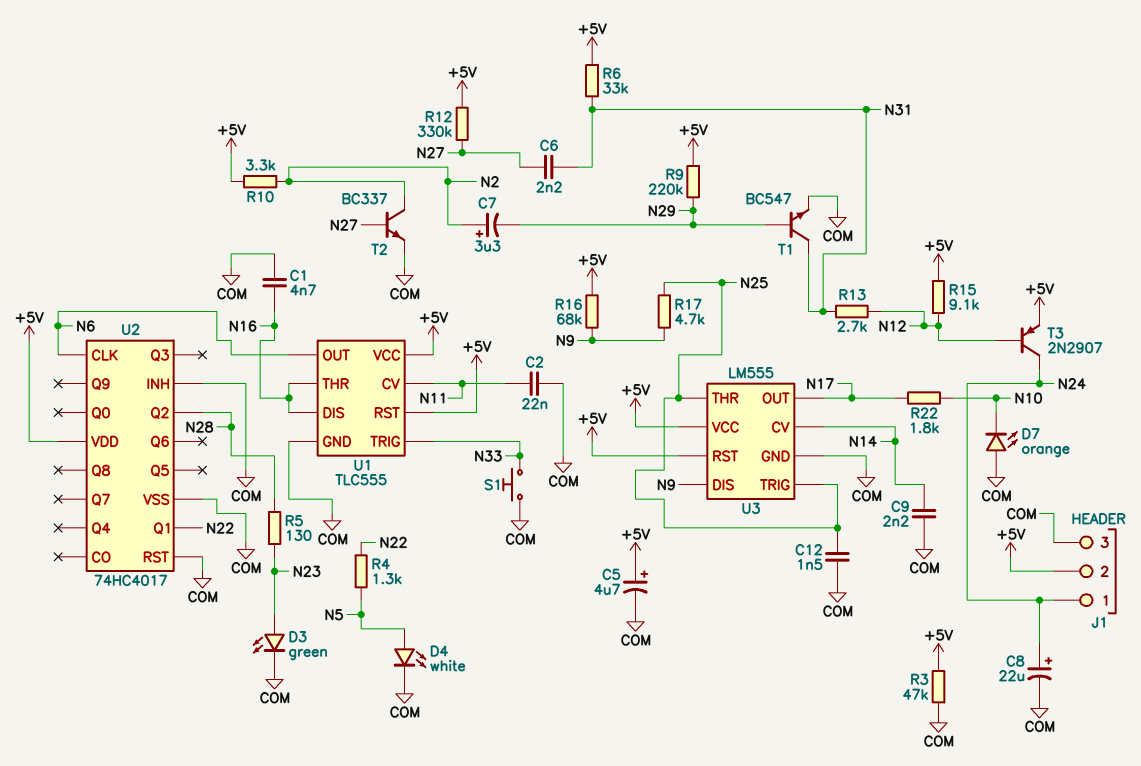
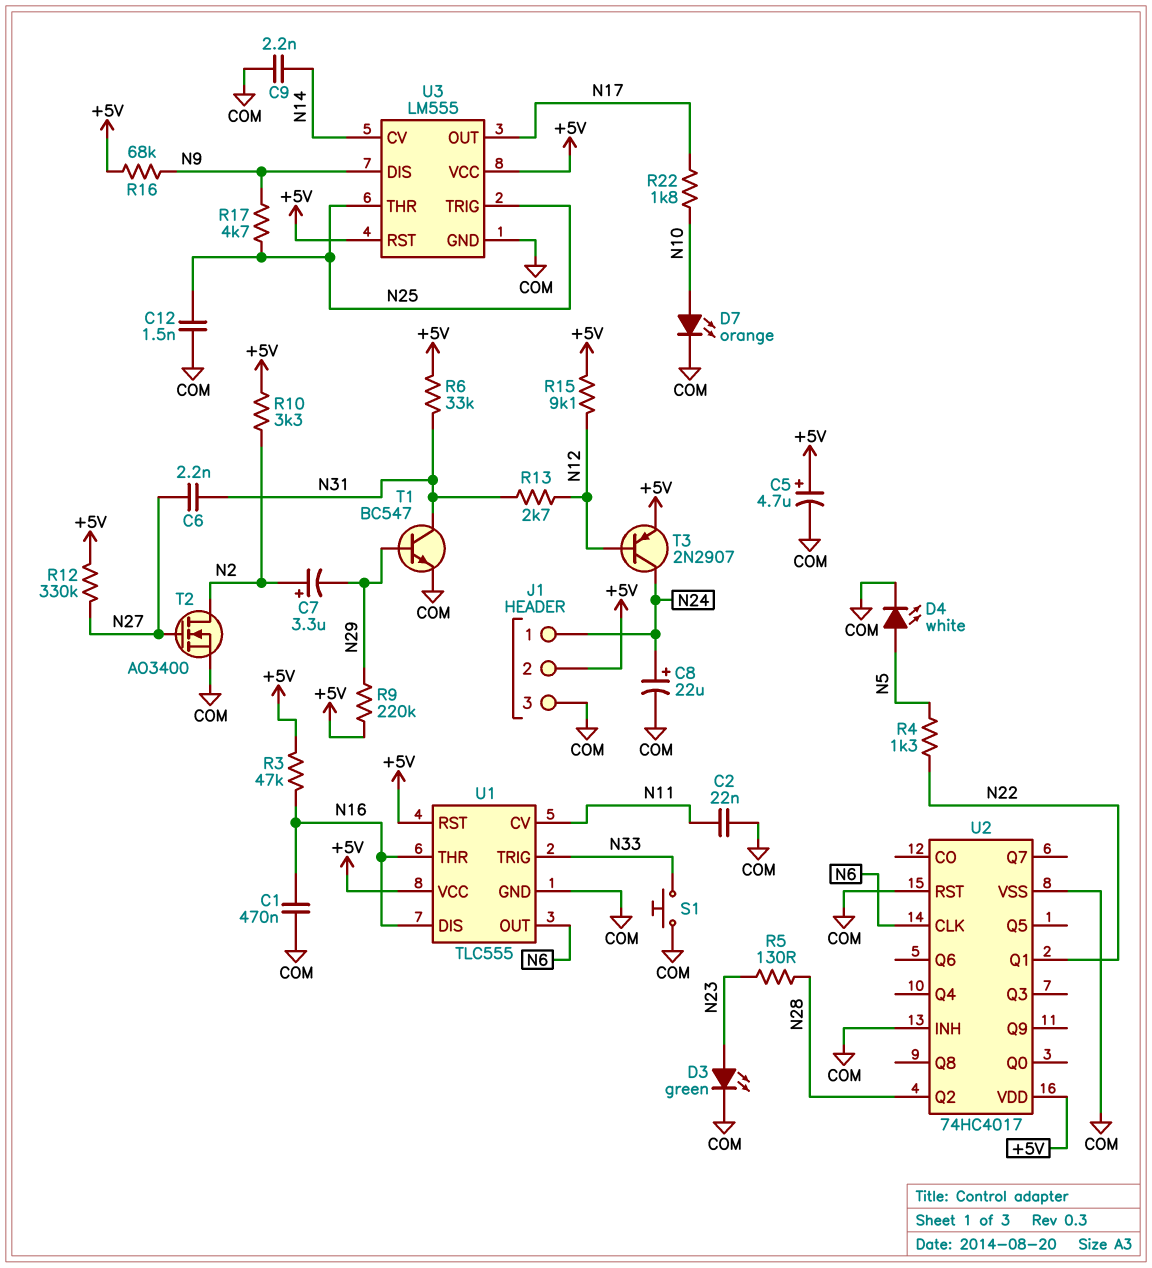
C1: 4.7nF (COM, N16) -> 470nF (COM, N16)
D7: LED orange (A COM, K N10) -> LED orange (A N10, K COM)
R3: 47k (+5V, COM) -> 47k (+5V, N16)
T2: NPN BC337 (B N27, C N2, E COM) -> NMOS AO3400 (G N27, D N2, S COM)

